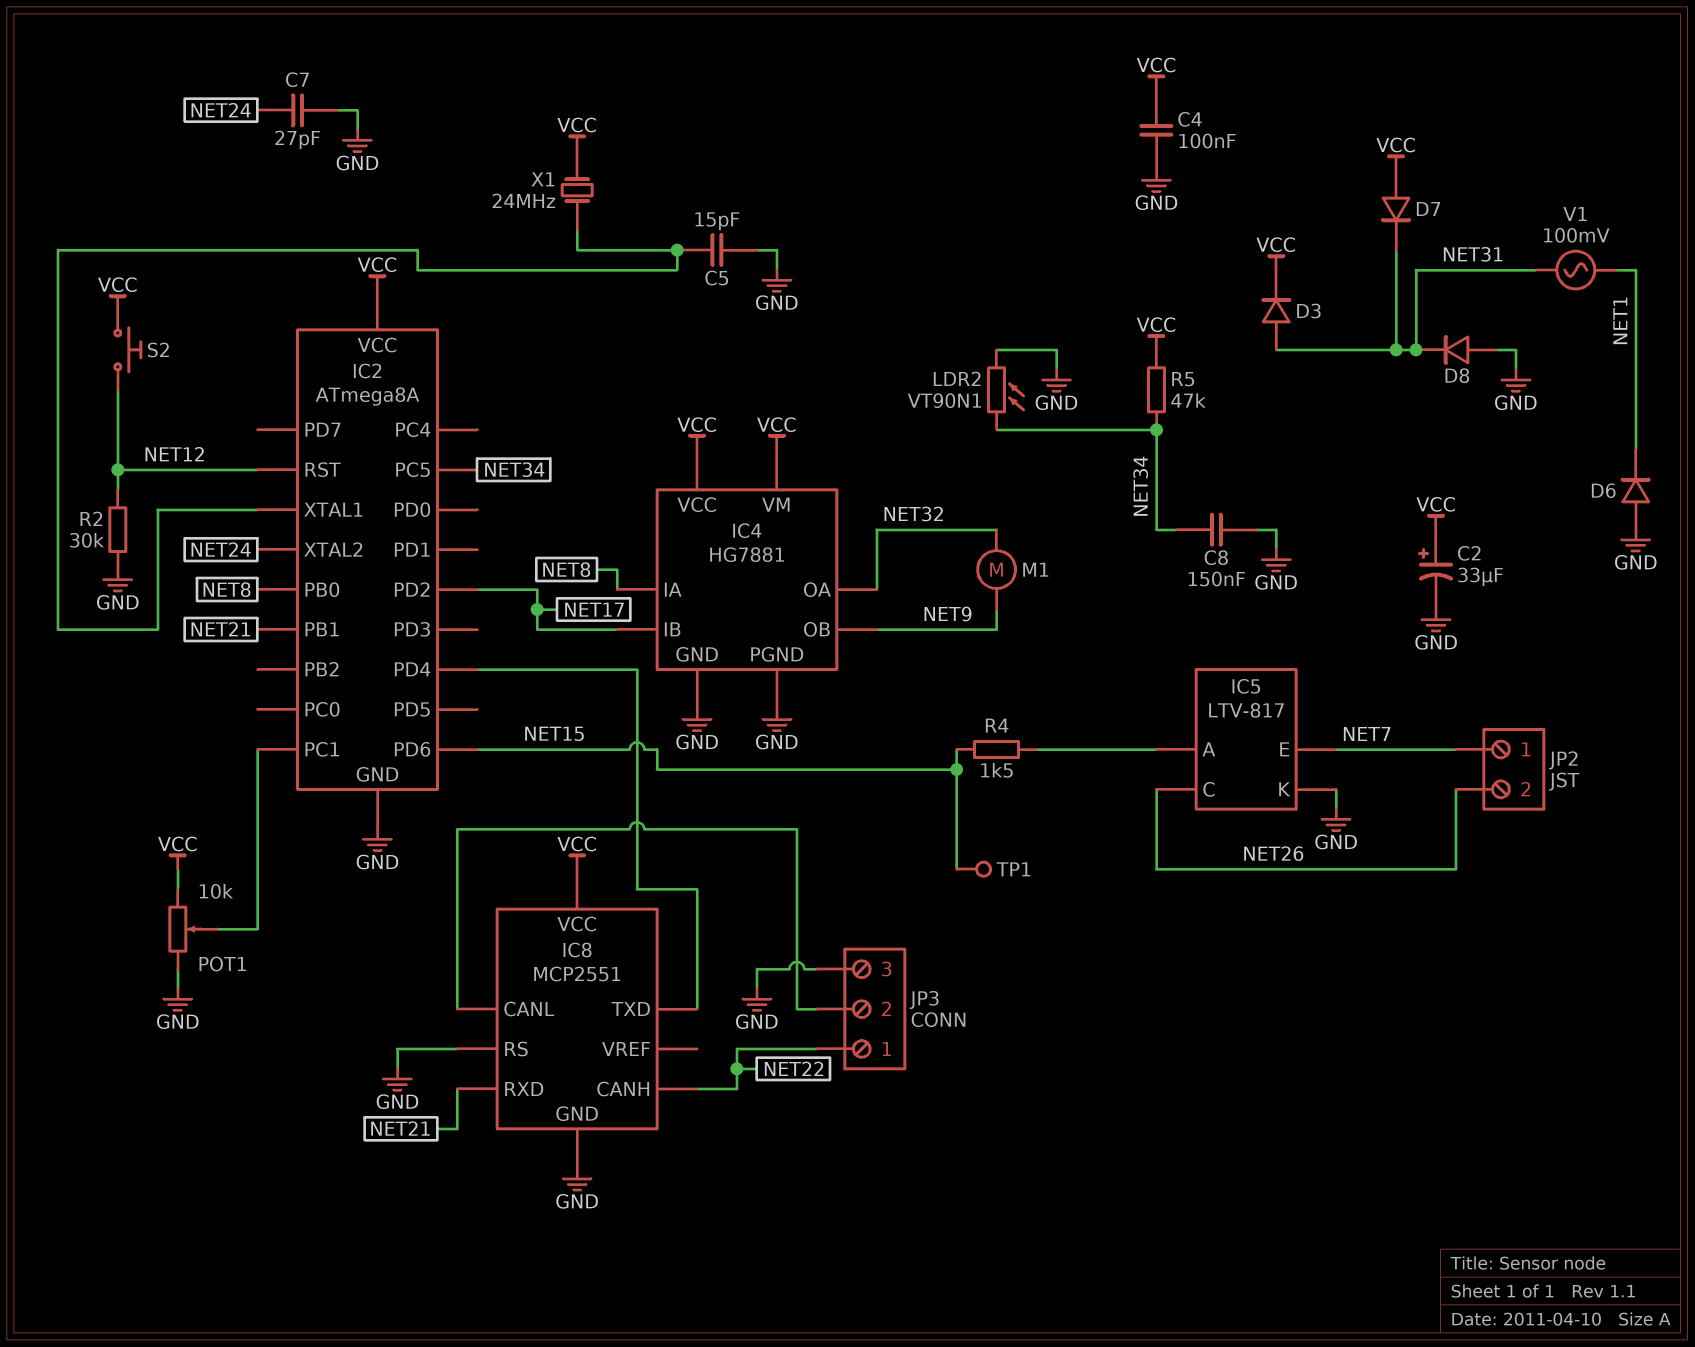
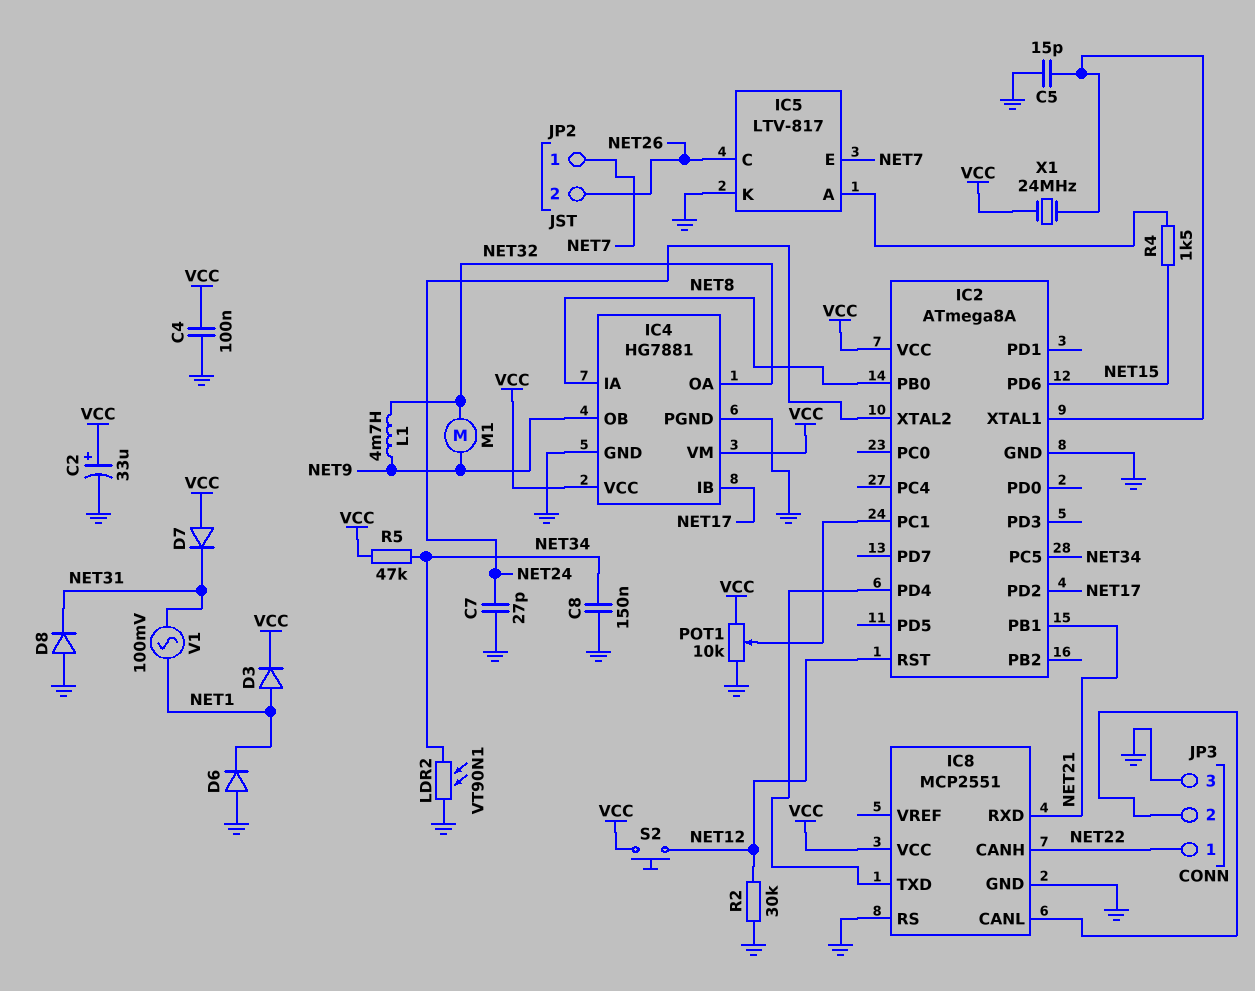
D3: diode (A NET31, K VCC) -> diode (A NET1, K VCC)
L1: none -> 4.7mH (NET9, NET32)
TP1: test point (NET15) -> none

